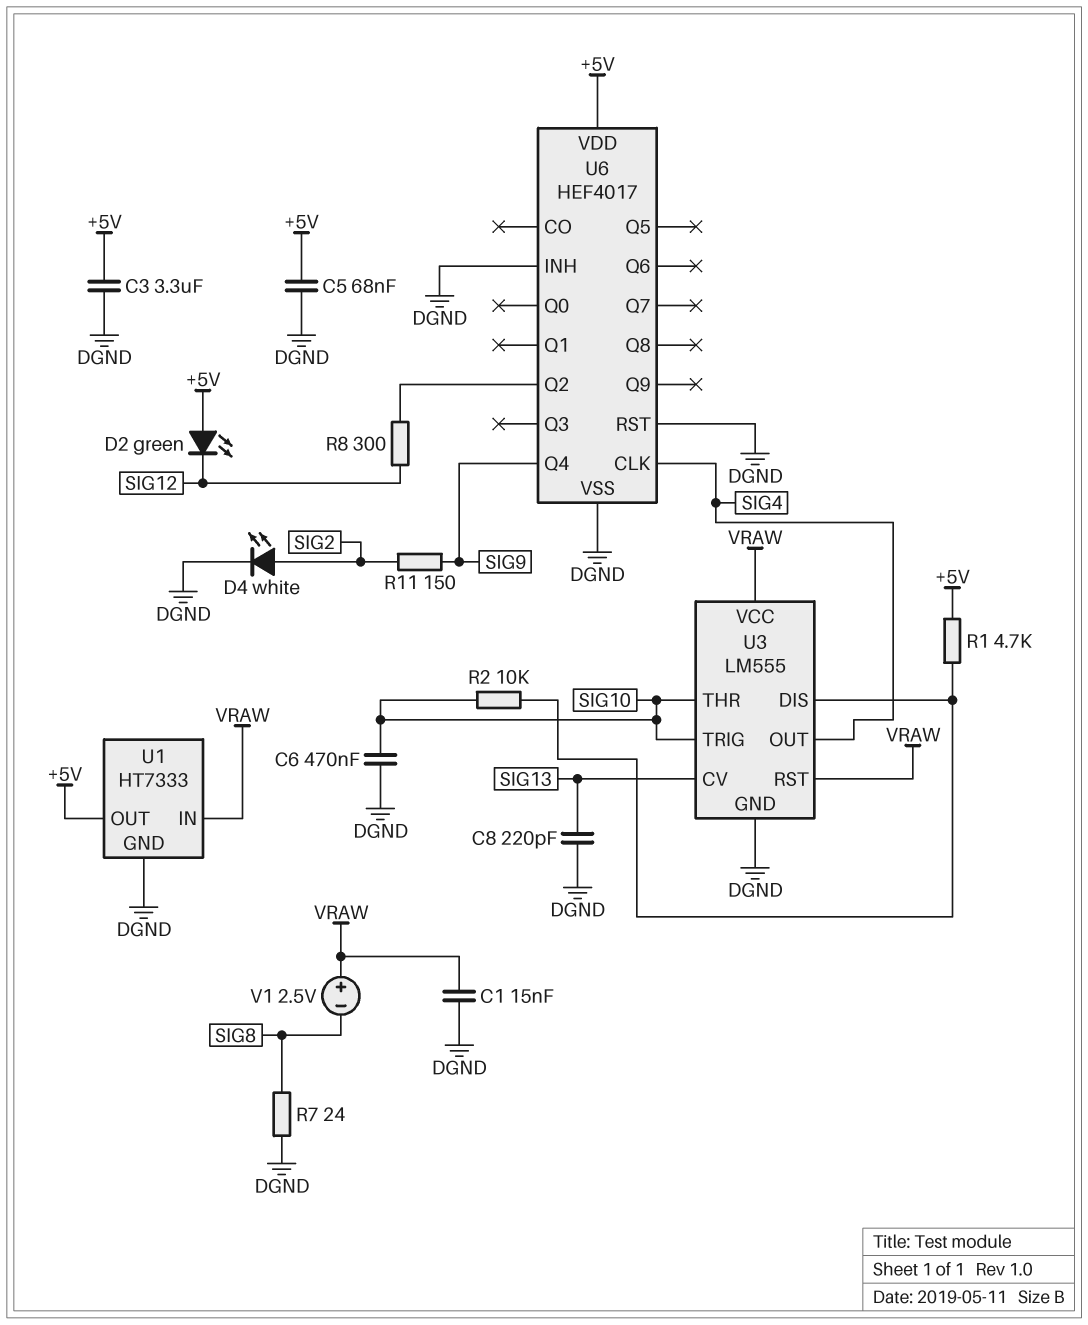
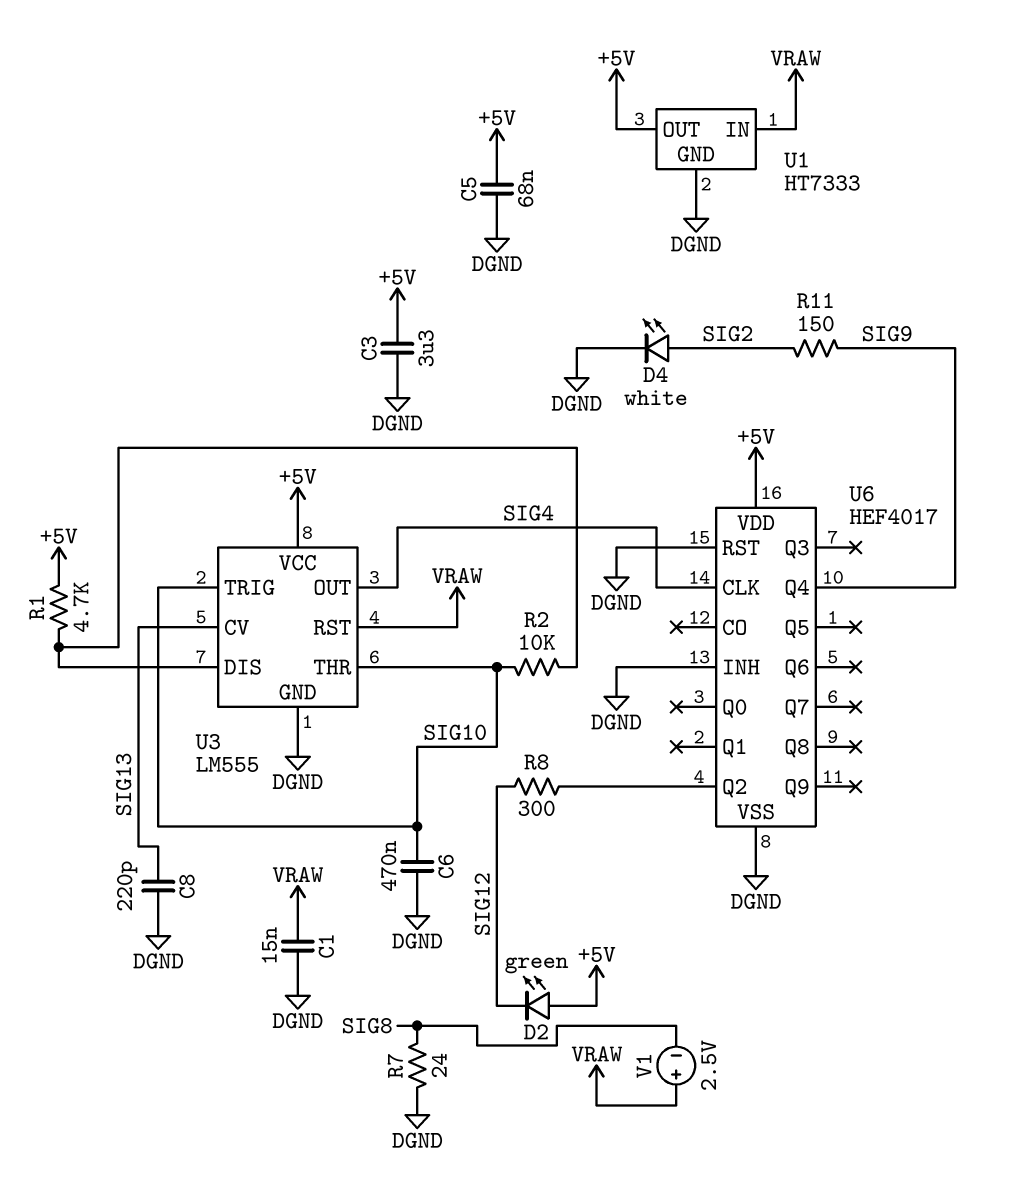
U3 pin VCC: VRAW -> +5V

